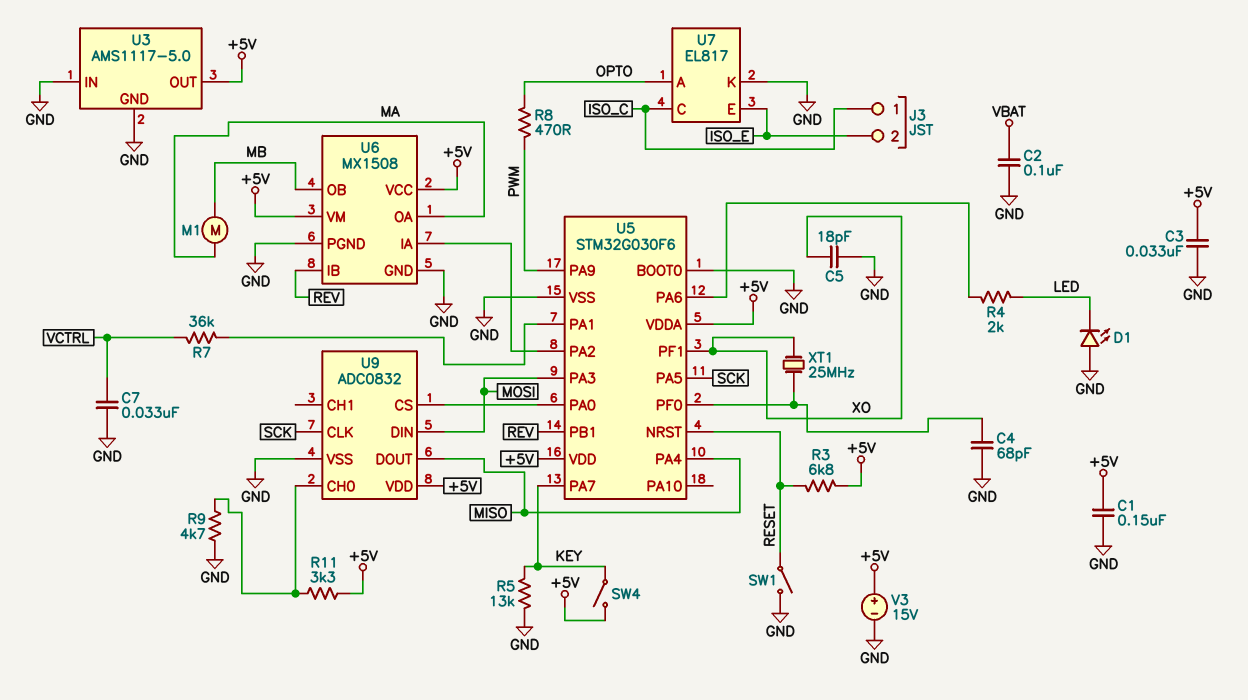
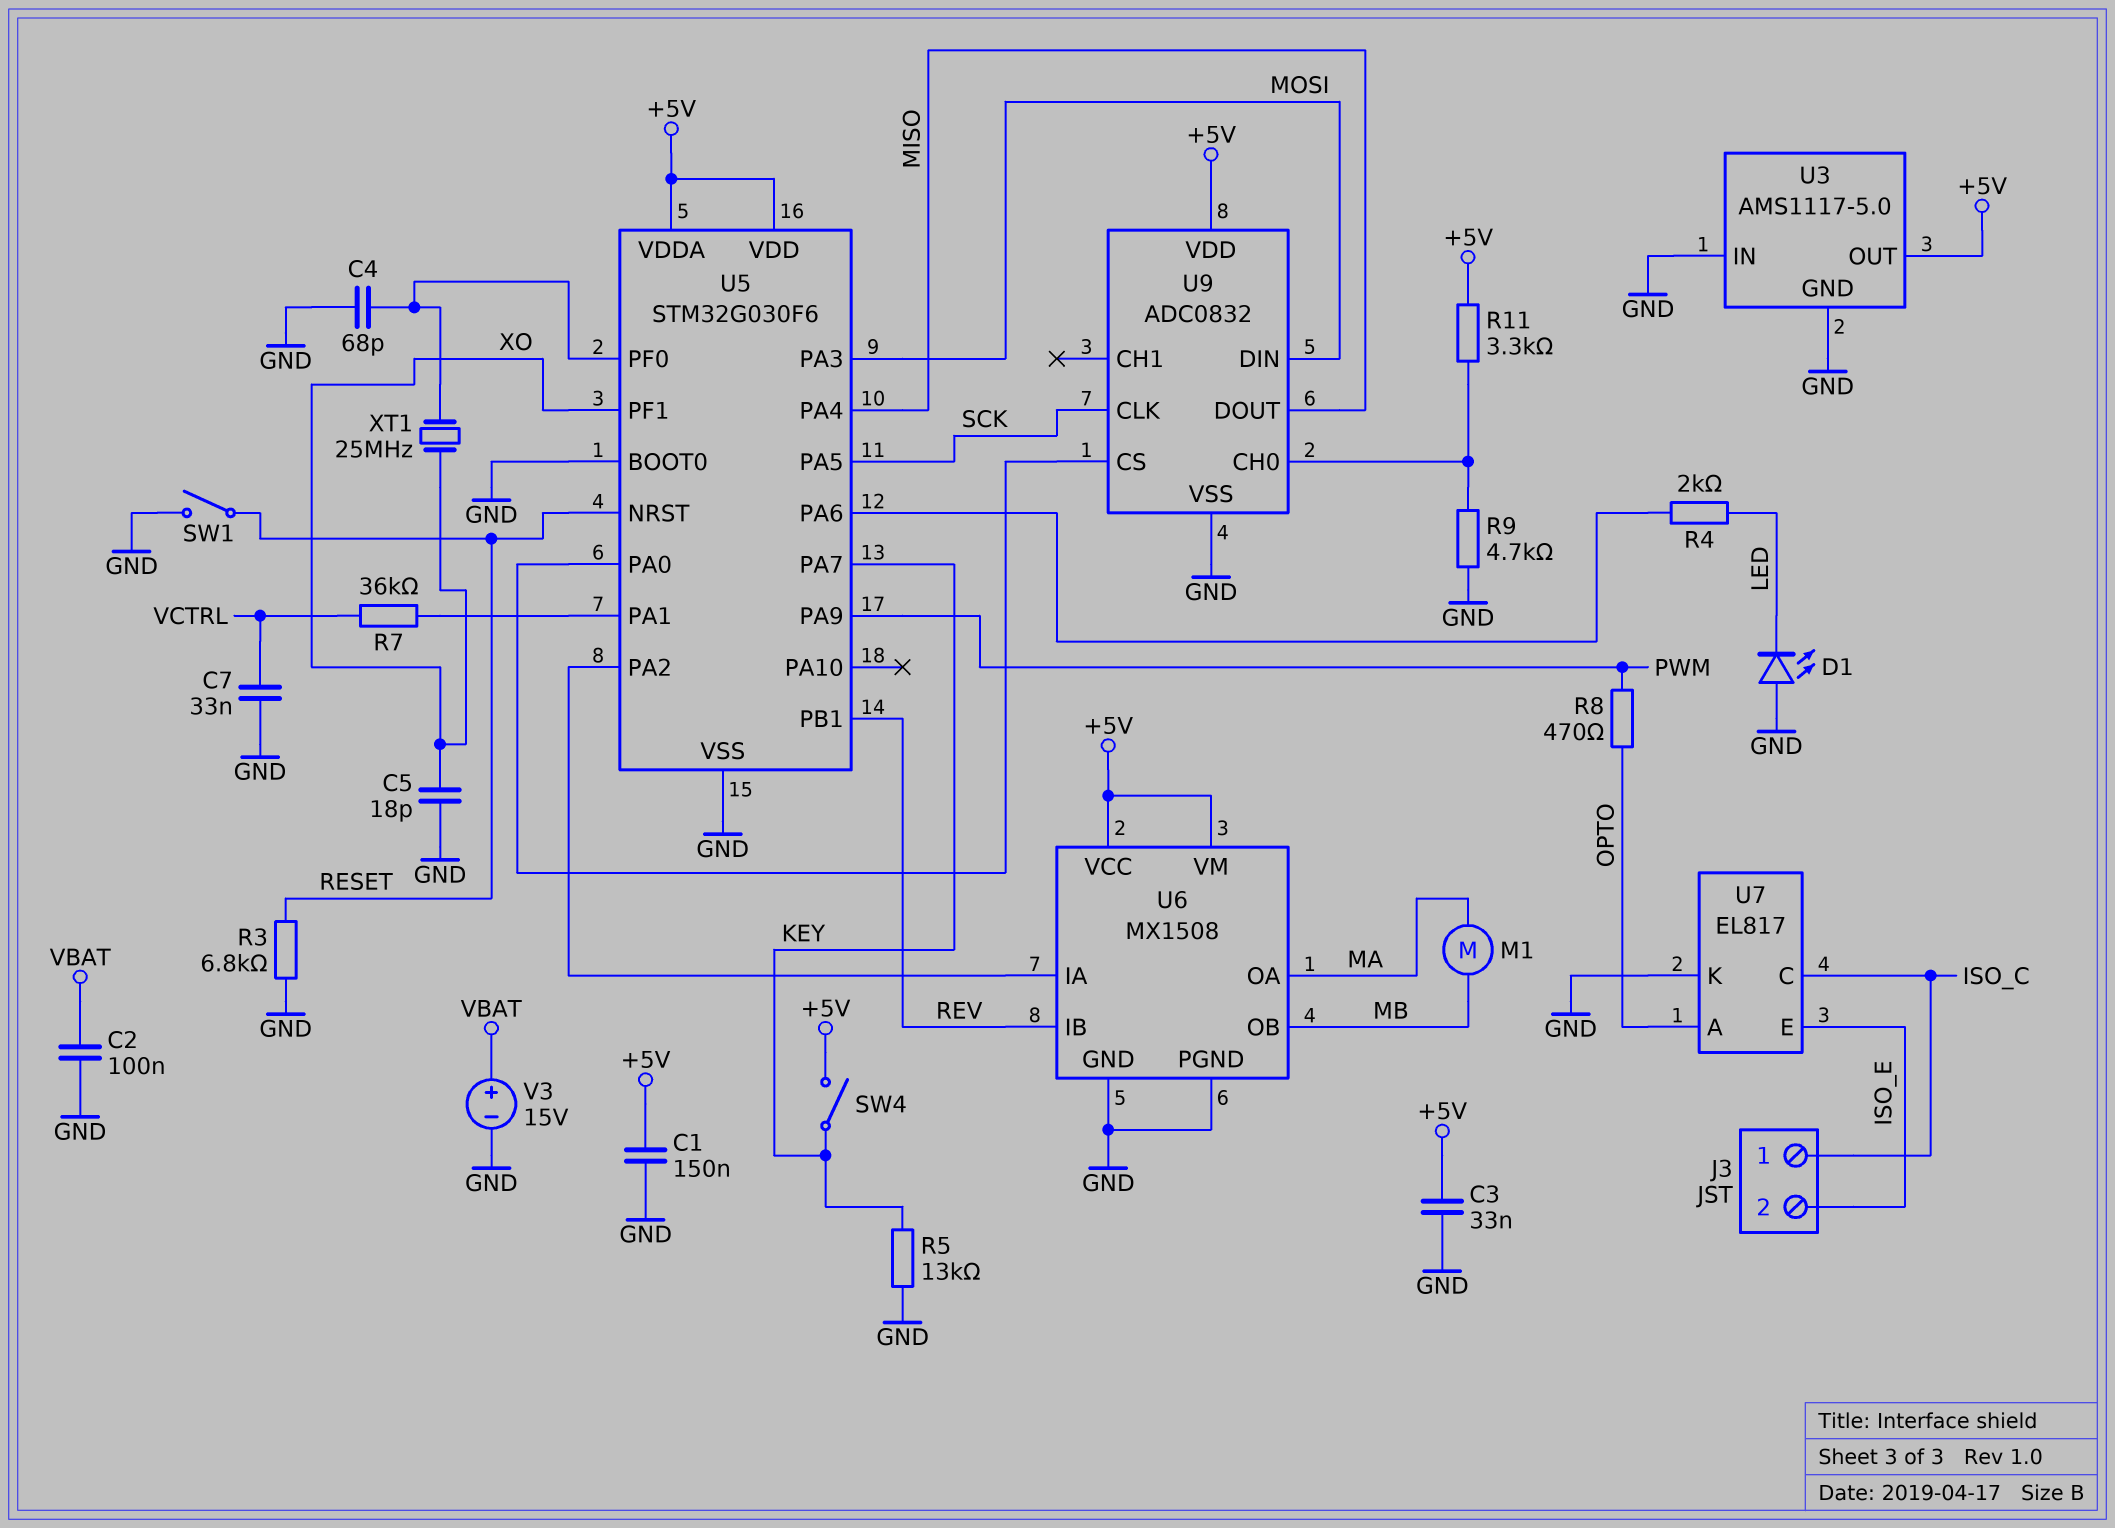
R3: 6.8k (+5V, RESET) -> 6.8k (GND, RESET)
V3: 15V (plus +5V, minus GND) -> 15V (plus VBAT, minus GND)

